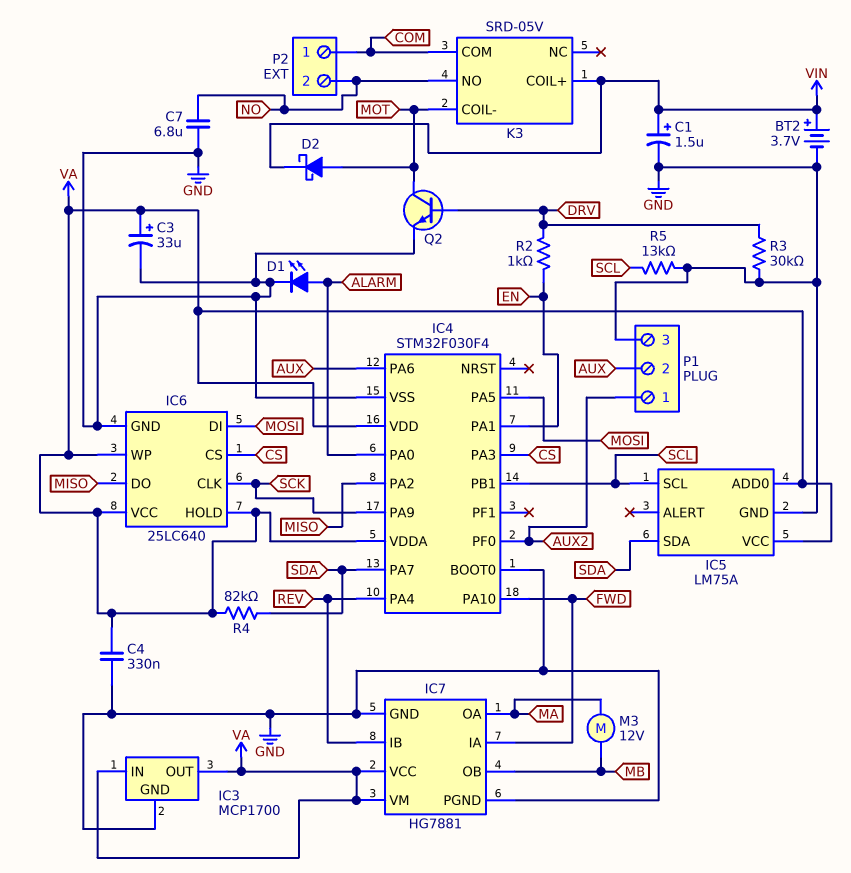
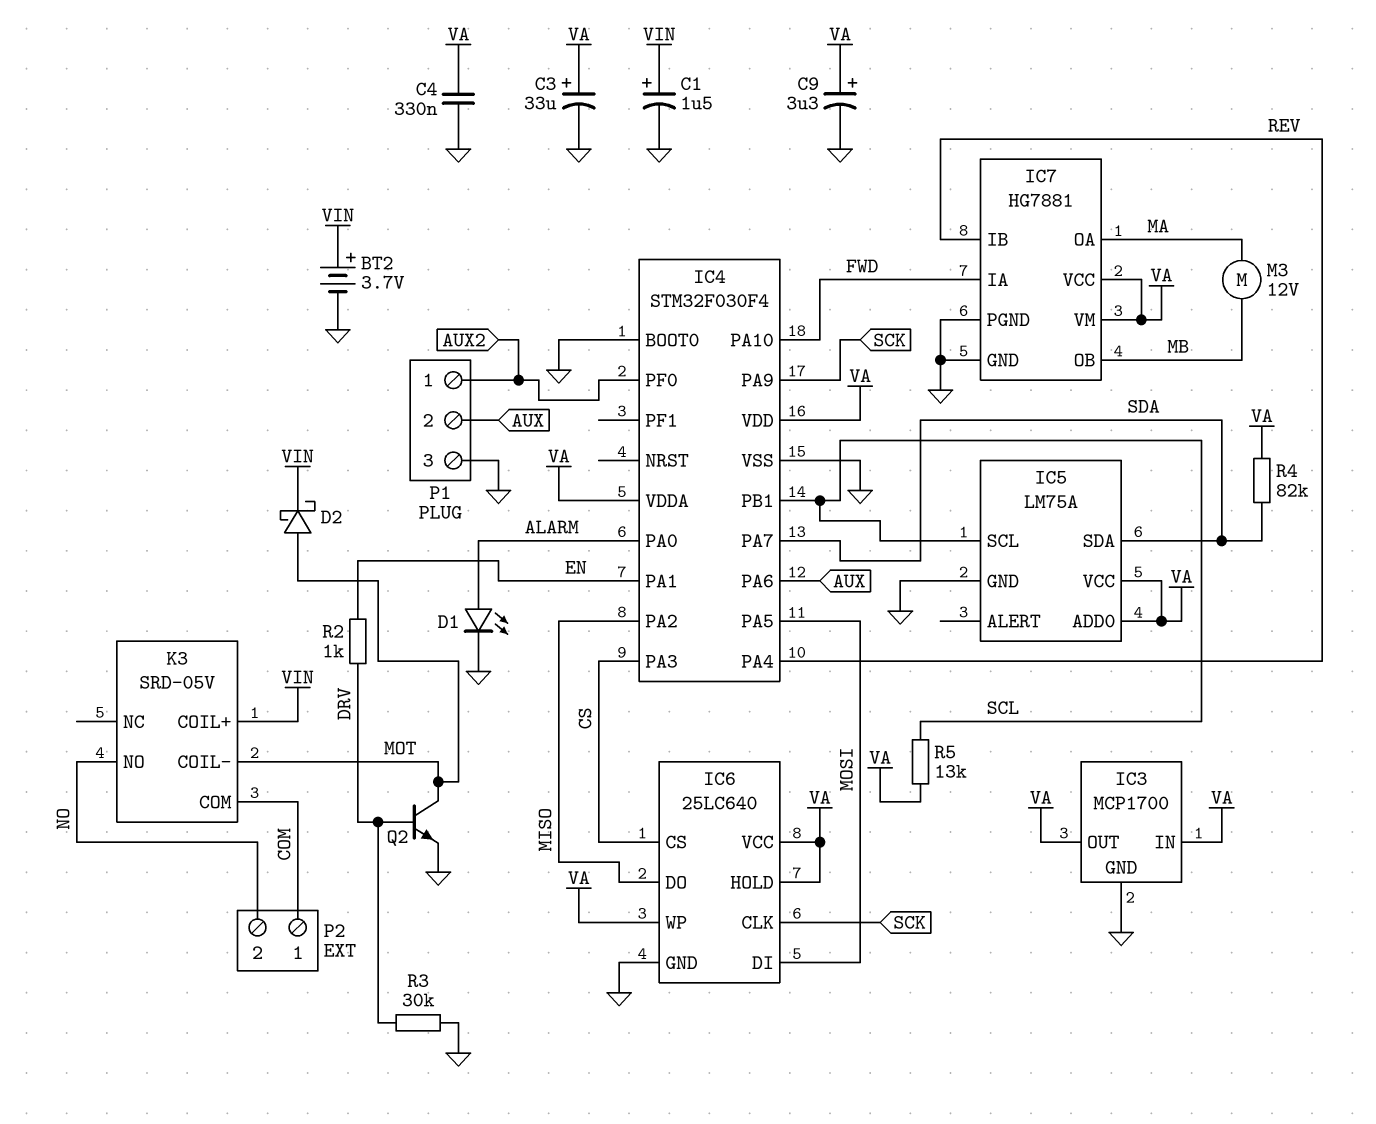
C7: 6.8uF (GND, NO) -> none
C9: none -> 3.3uF (plus VA, minus GND)
R5: 13k (GND, SCL) -> 13k (SCL, VA)

